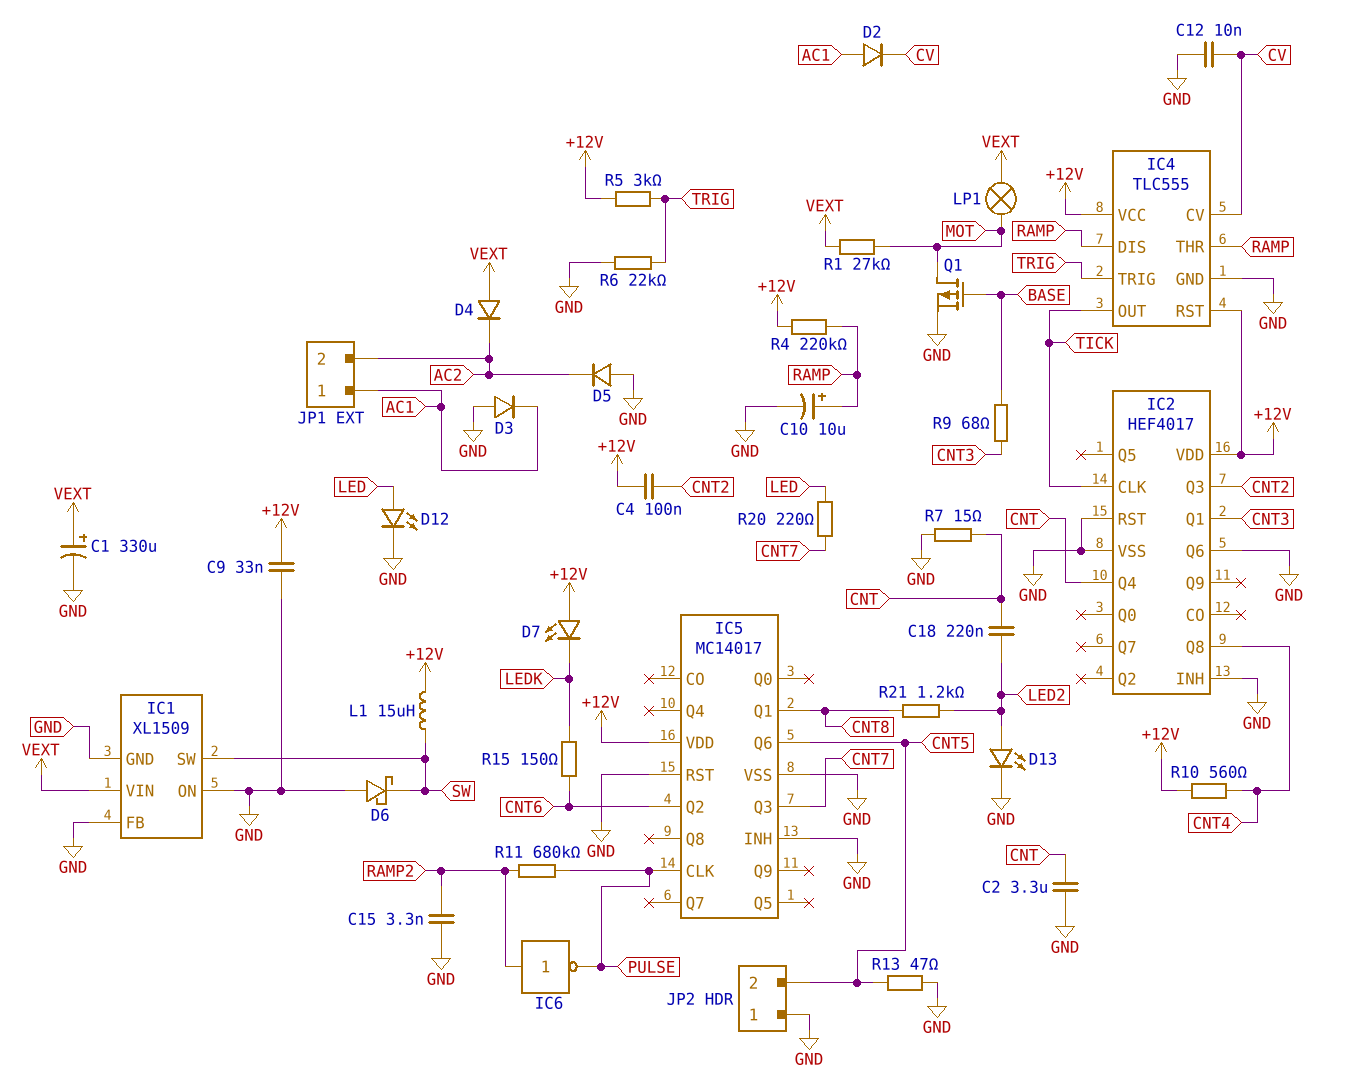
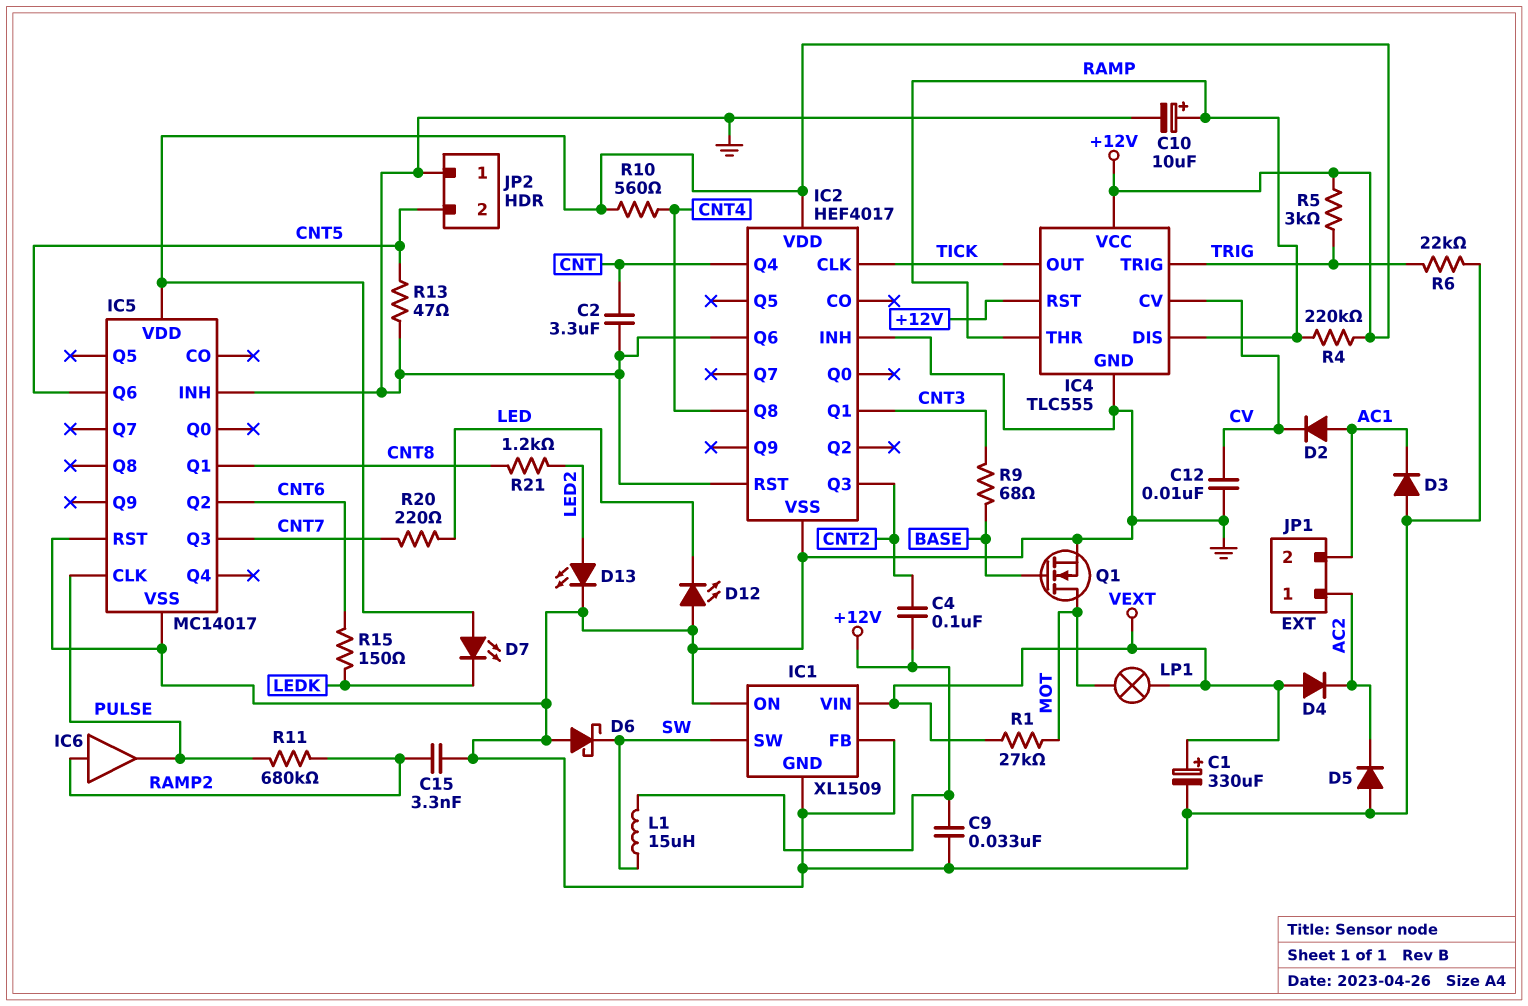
C18: 220nF (CNT, LED2) -> none
D12: LED (A LED, K GND) -> LED (A GND, K LED)
IC6: NOT (in RAMP2, out PULSE) -> buffer (in RAMP2, out PULSE)
JP1 pin 1: AC1 -> AC2
JP1 pin 2: AC2 -> AC1
Q1: PMOS (G BASE, D MOT, S GND) -> NMOS (G BASE, D MOT, S GND)
R7: 15 (CNT, GND) -> none

